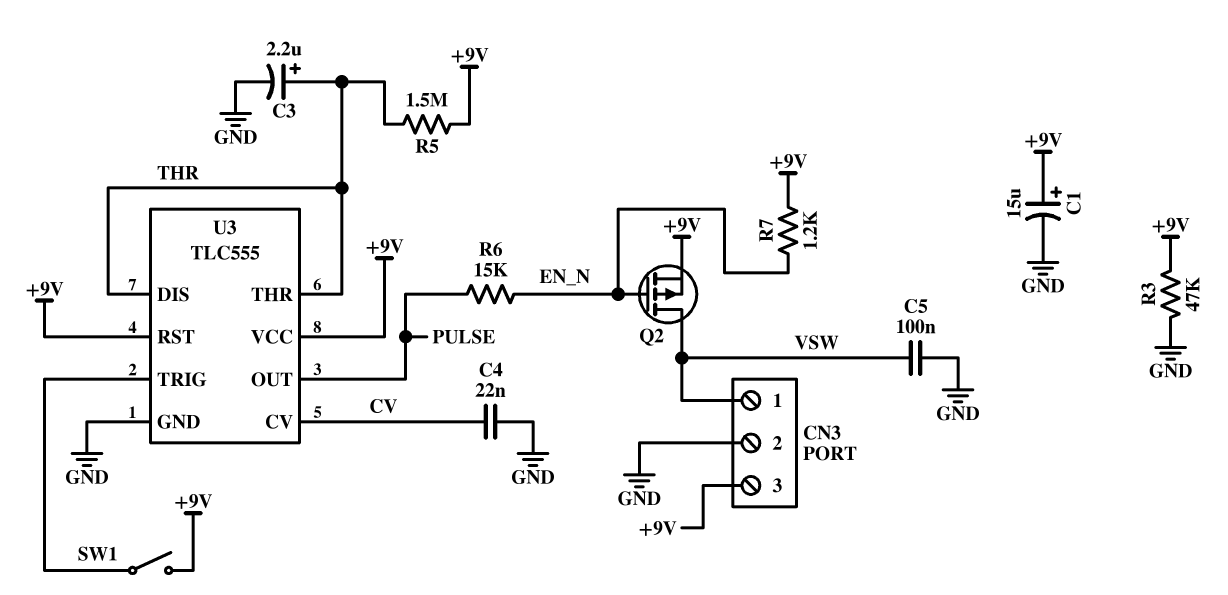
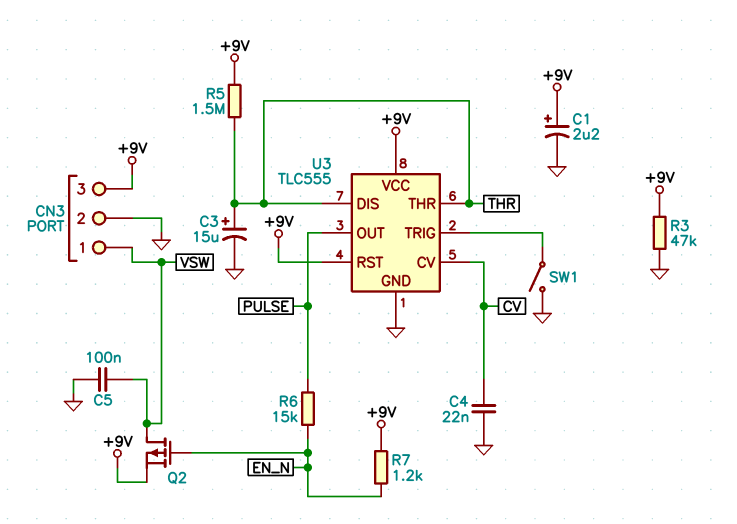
C1: 15uF (plus +9V, minus GND) -> 2.2uF (plus +9V, minus GND)
C3: 2.2uF (plus THR, minus GND) -> 15uF (plus THR, minus GND)
SW1: switch (+9V, U3/TRIG) -> switch (GND, U3/TRIG)

